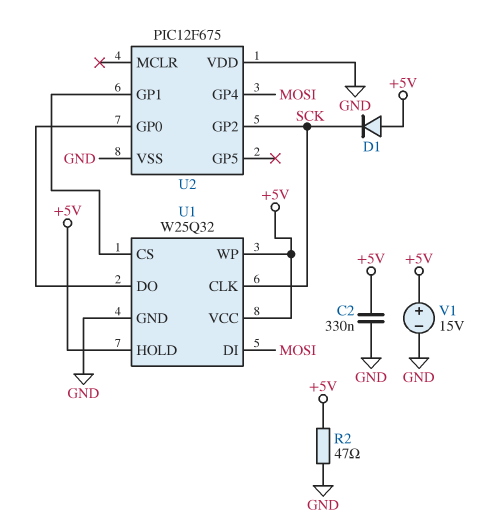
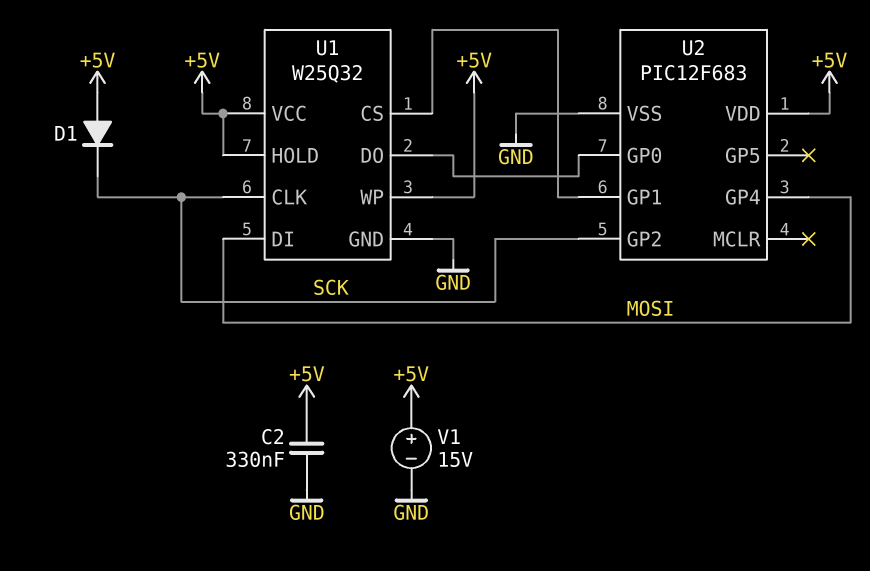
R2: 47 (+5V, GND) -> none
U2: PIC12F675 -> PIC12F683
U2 pin VDD: GND -> +5V

